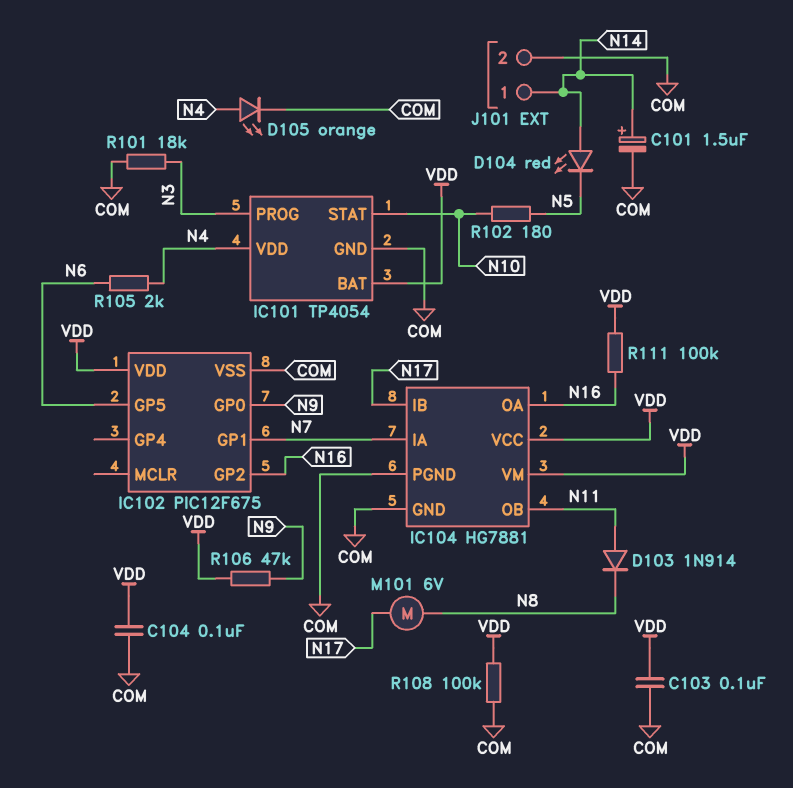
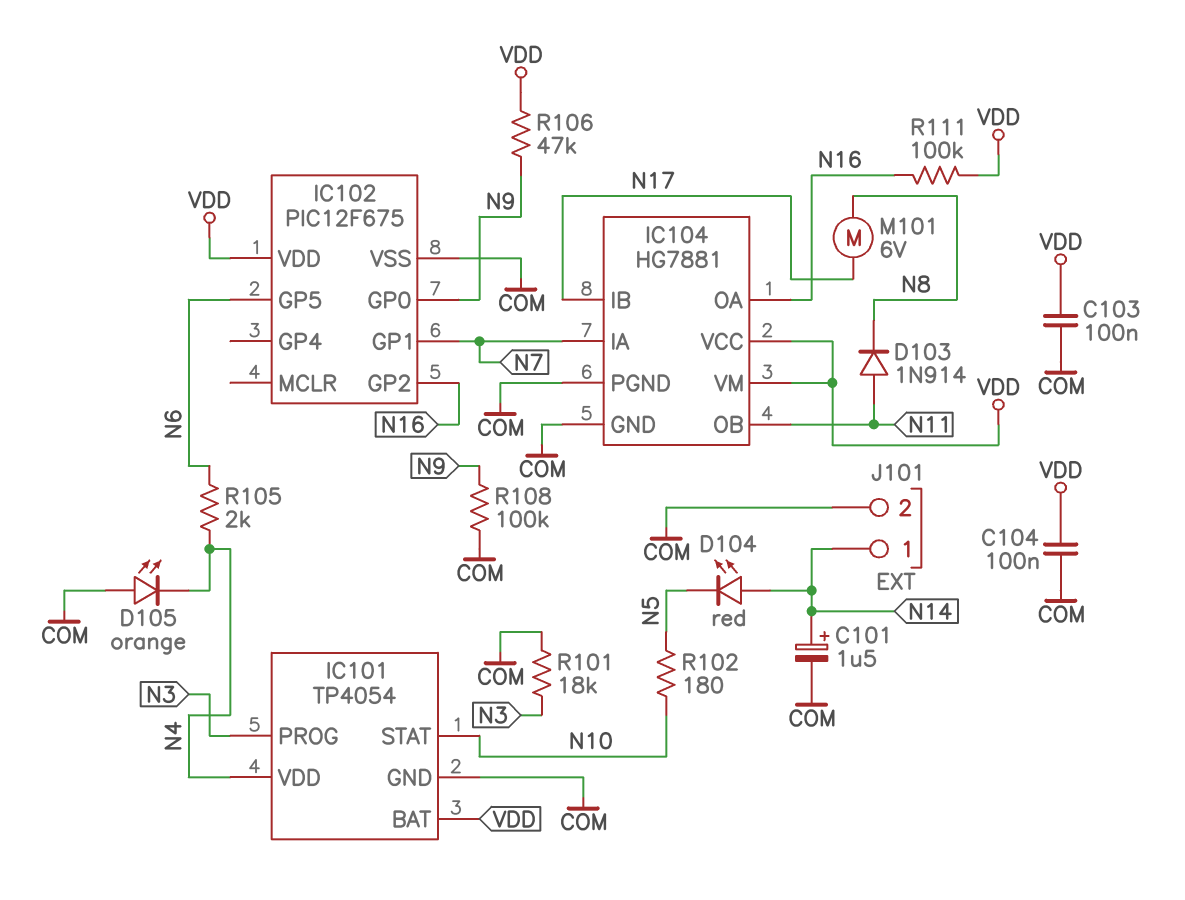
D105: LED orange (A N4, K COM) -> LED orange (A COM, K N4)
R108: 100k (COM, VDD) -> 100k (COM, N9)

